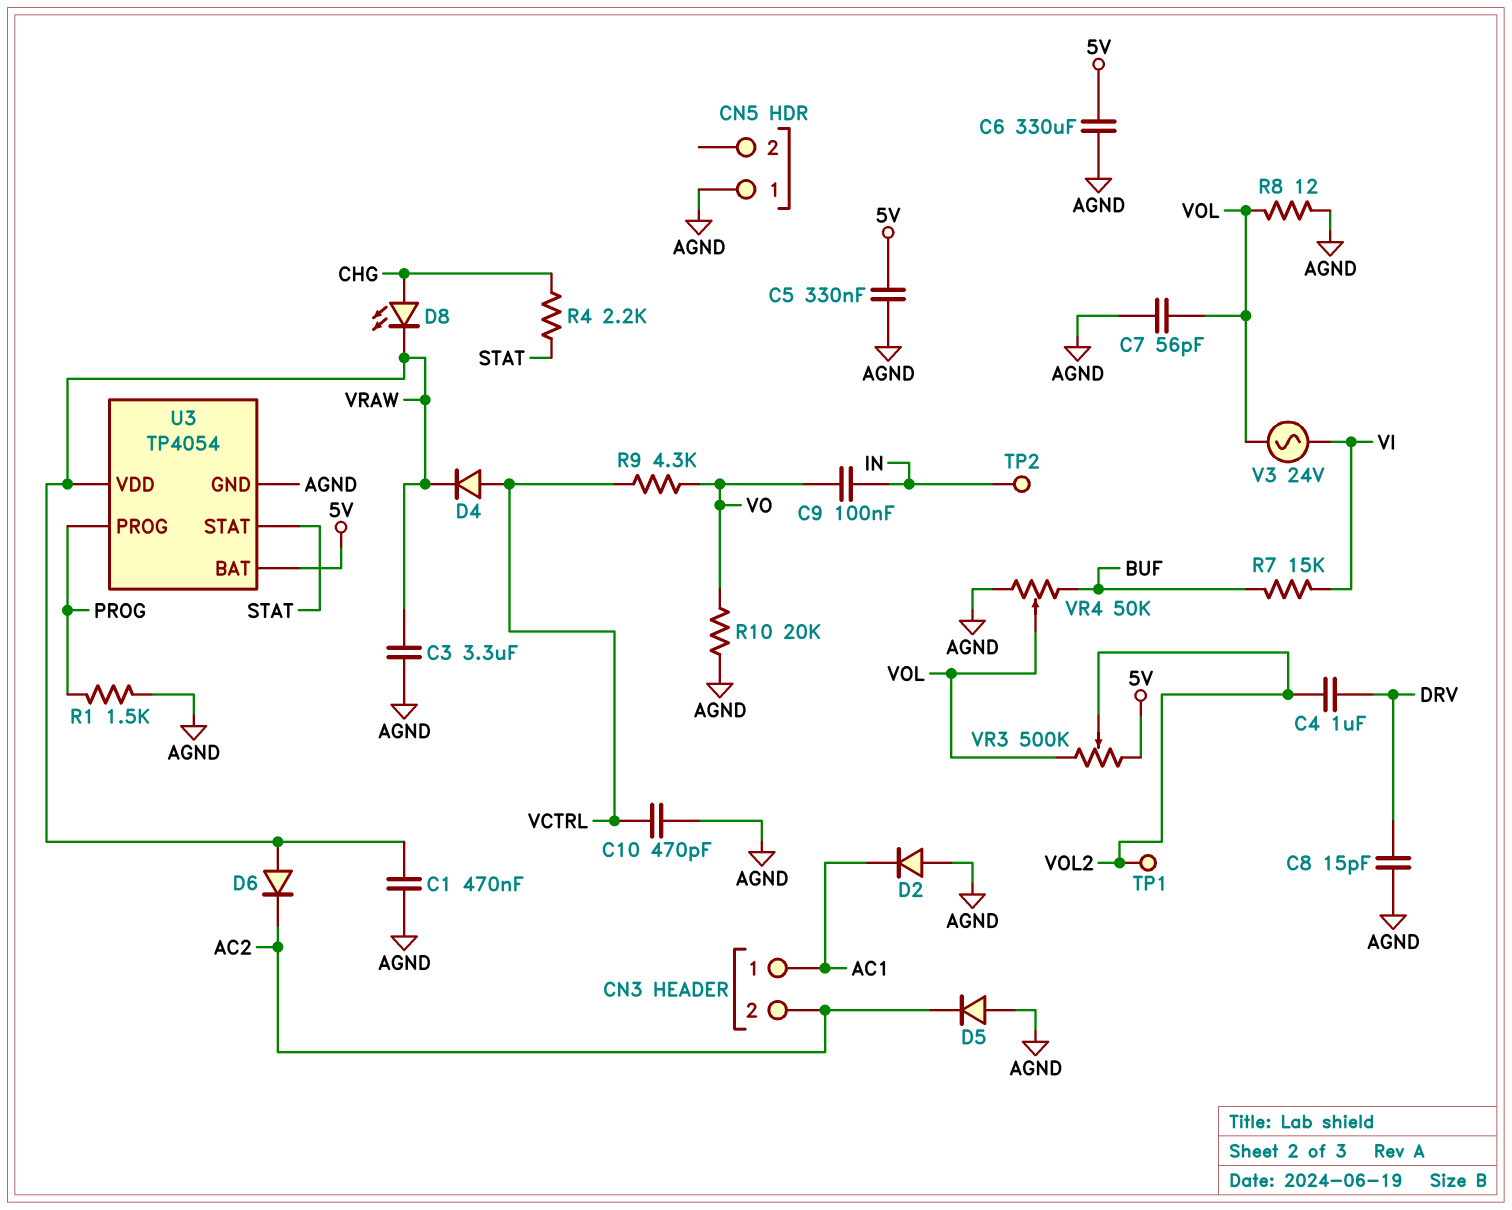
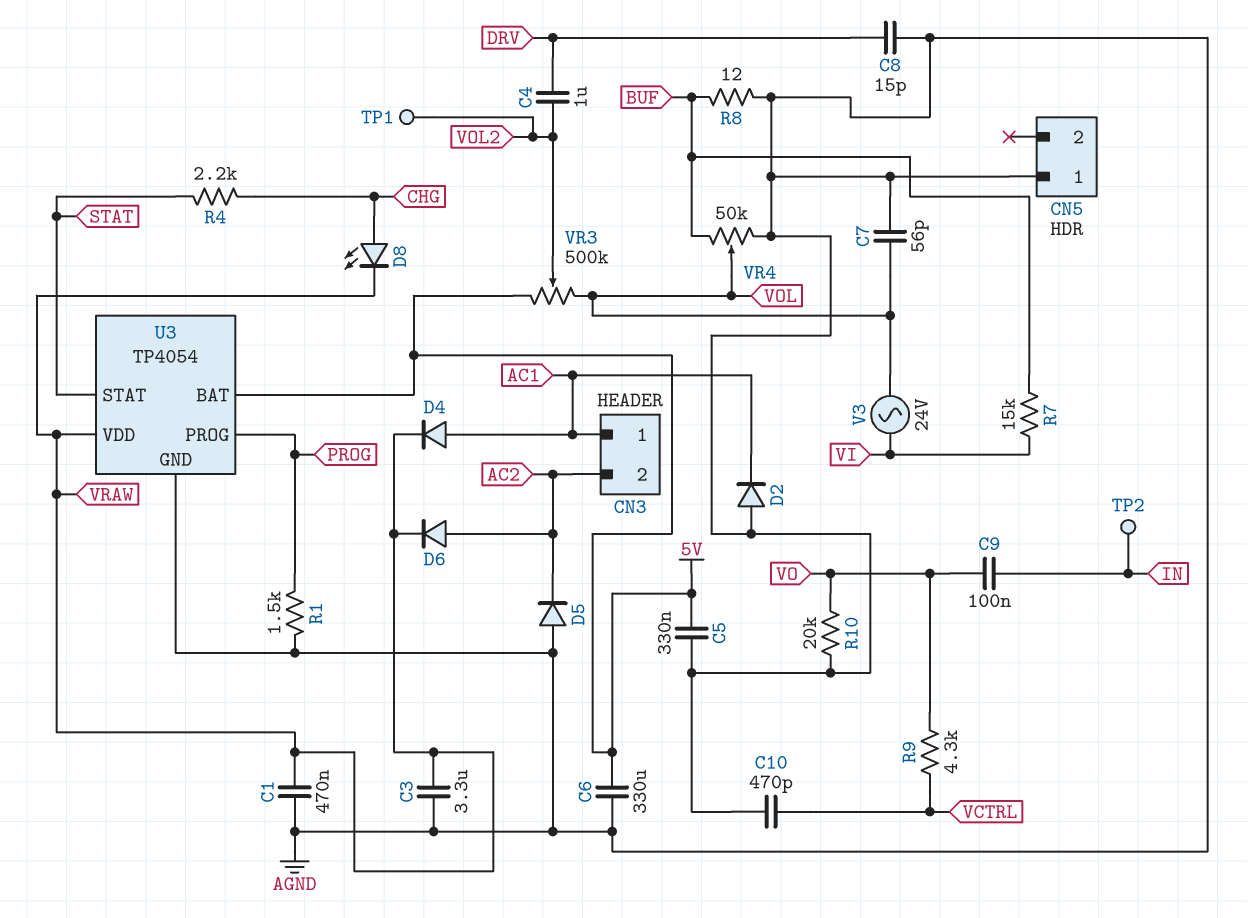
D4: diode (A VCTRL, K VRAW) -> diode (A AC1, K VRAW)
D6: diode (A VRAW, K AC2) -> diode (A AC2, K VRAW)
R8: 12 (AGND, VOL) -> 12 (AGND, BUF)

